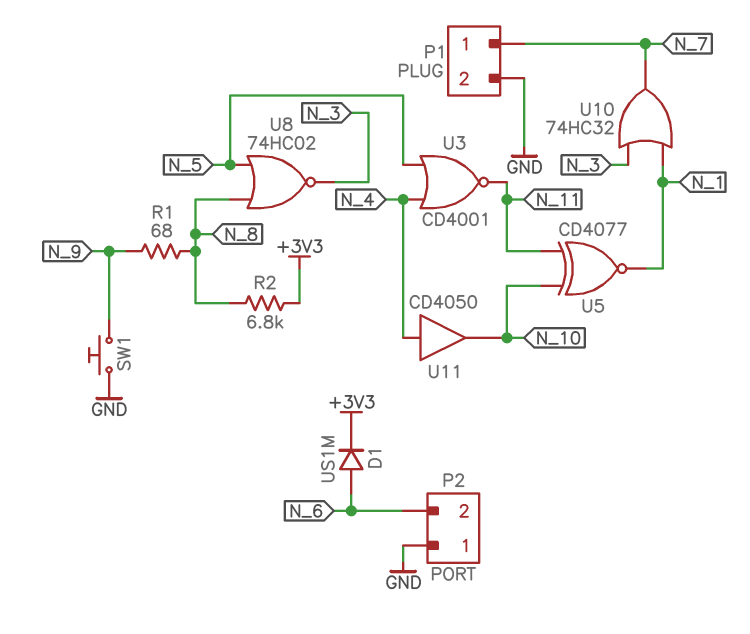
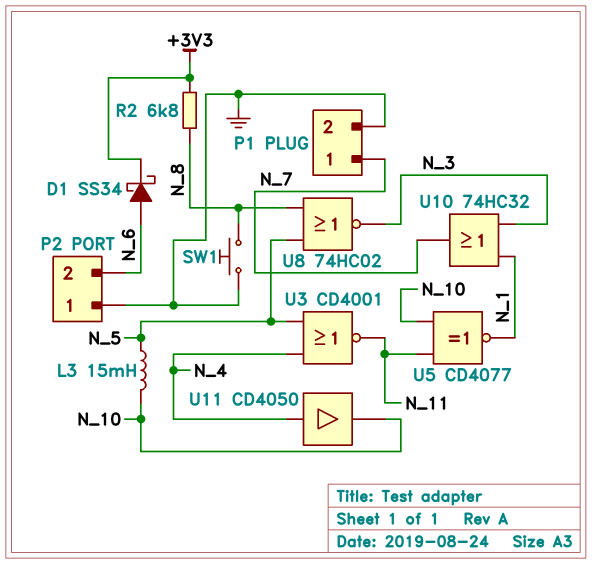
D1: diode US1M (A N_6, K +3V3) -> schottky SS34 (A N_6, K +3V3)
L3: none -> 15mH (N_5, N_10)
R1: 68 (N_8, N_9) -> none
SW1: button (GND, N_9) -> button (GND, N_8)

